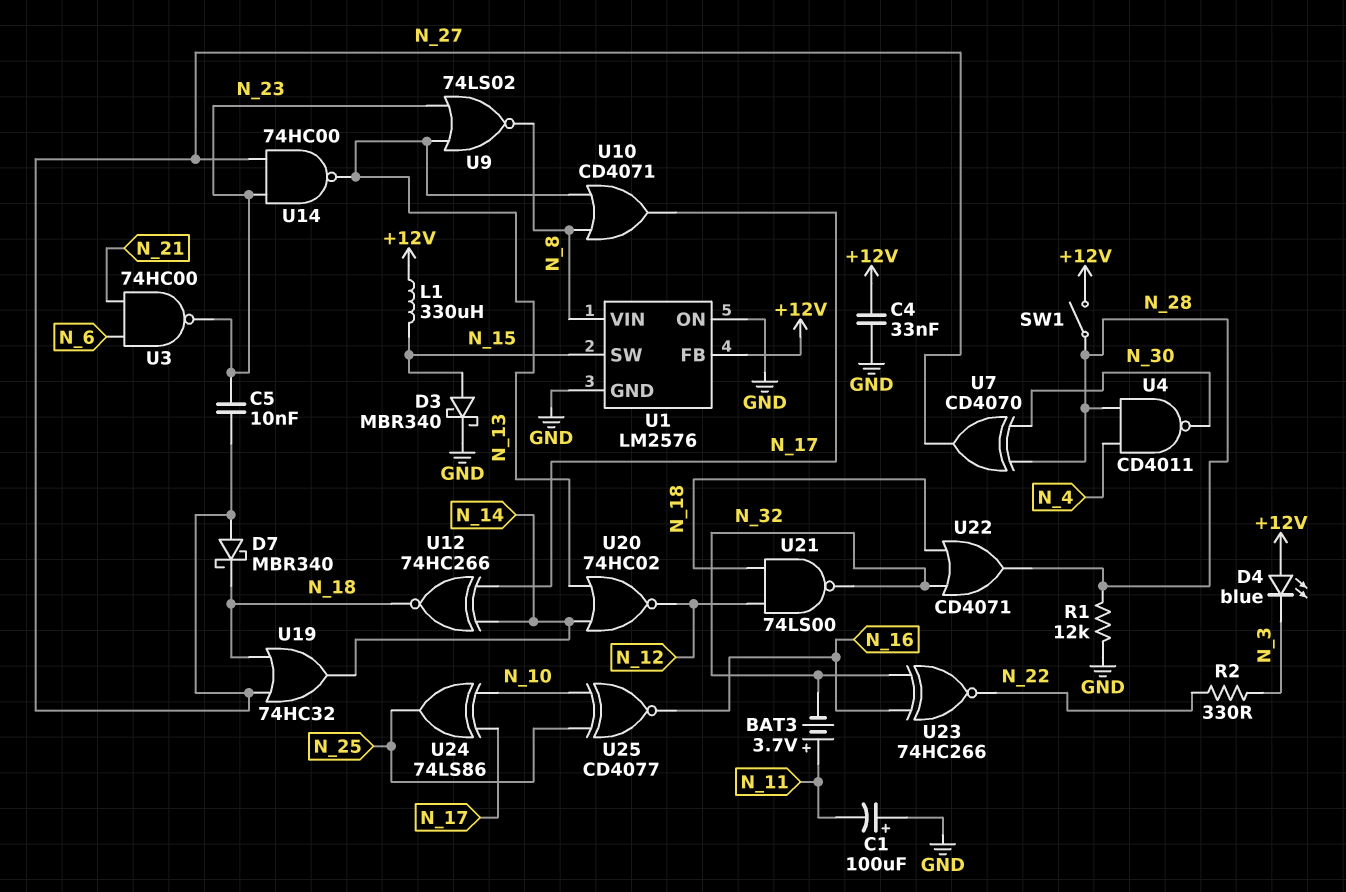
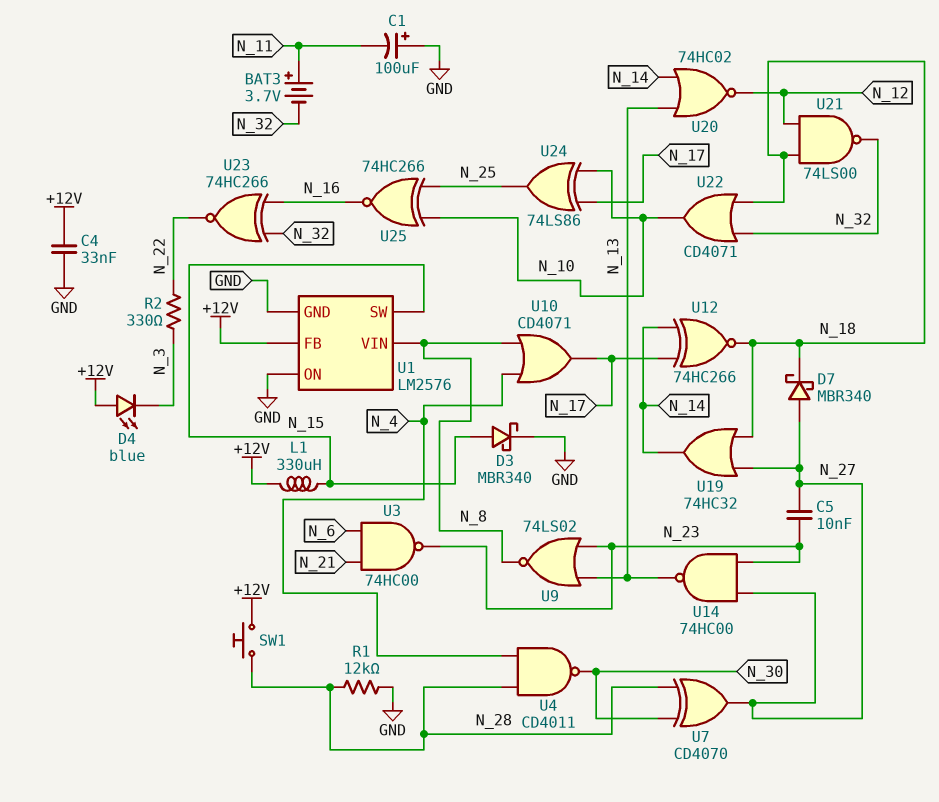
SW1: switch (+12V, N_28) -> button (+12V, N_28)
U10: OR CD4071 (in N_8, in N_13, out N_17) -> OR CD4071 (in N_4, in N_8, out N_17)
U22: OR CD4071 (in N_18, in N_32, out N_28) -> OR CD4071 (in N_18, in N_32, out N_10)
U25: XNOR CD4077 (in N_10, in N_25, out N_16) -> XNOR 74HC266 (in N_10, in N_25, out N_16)

